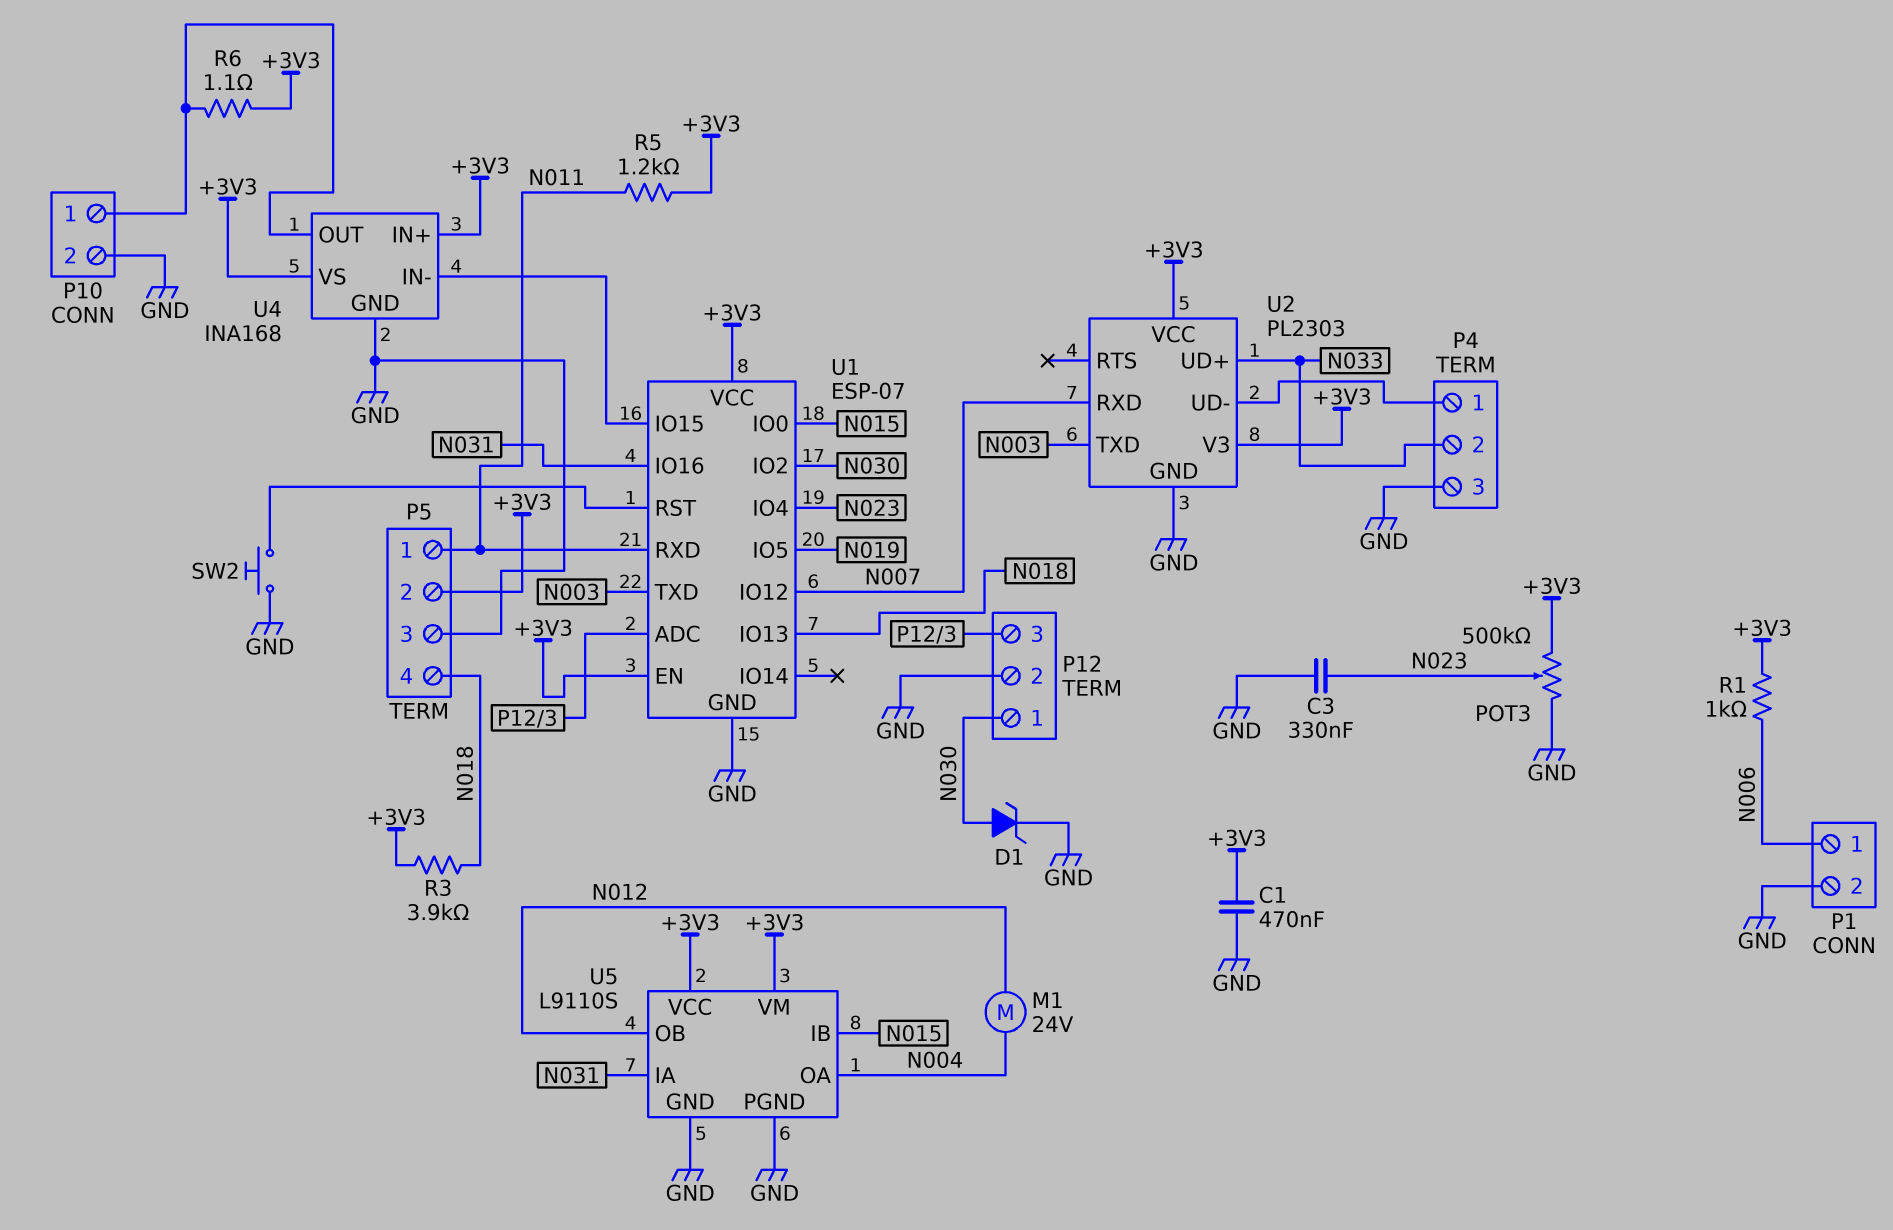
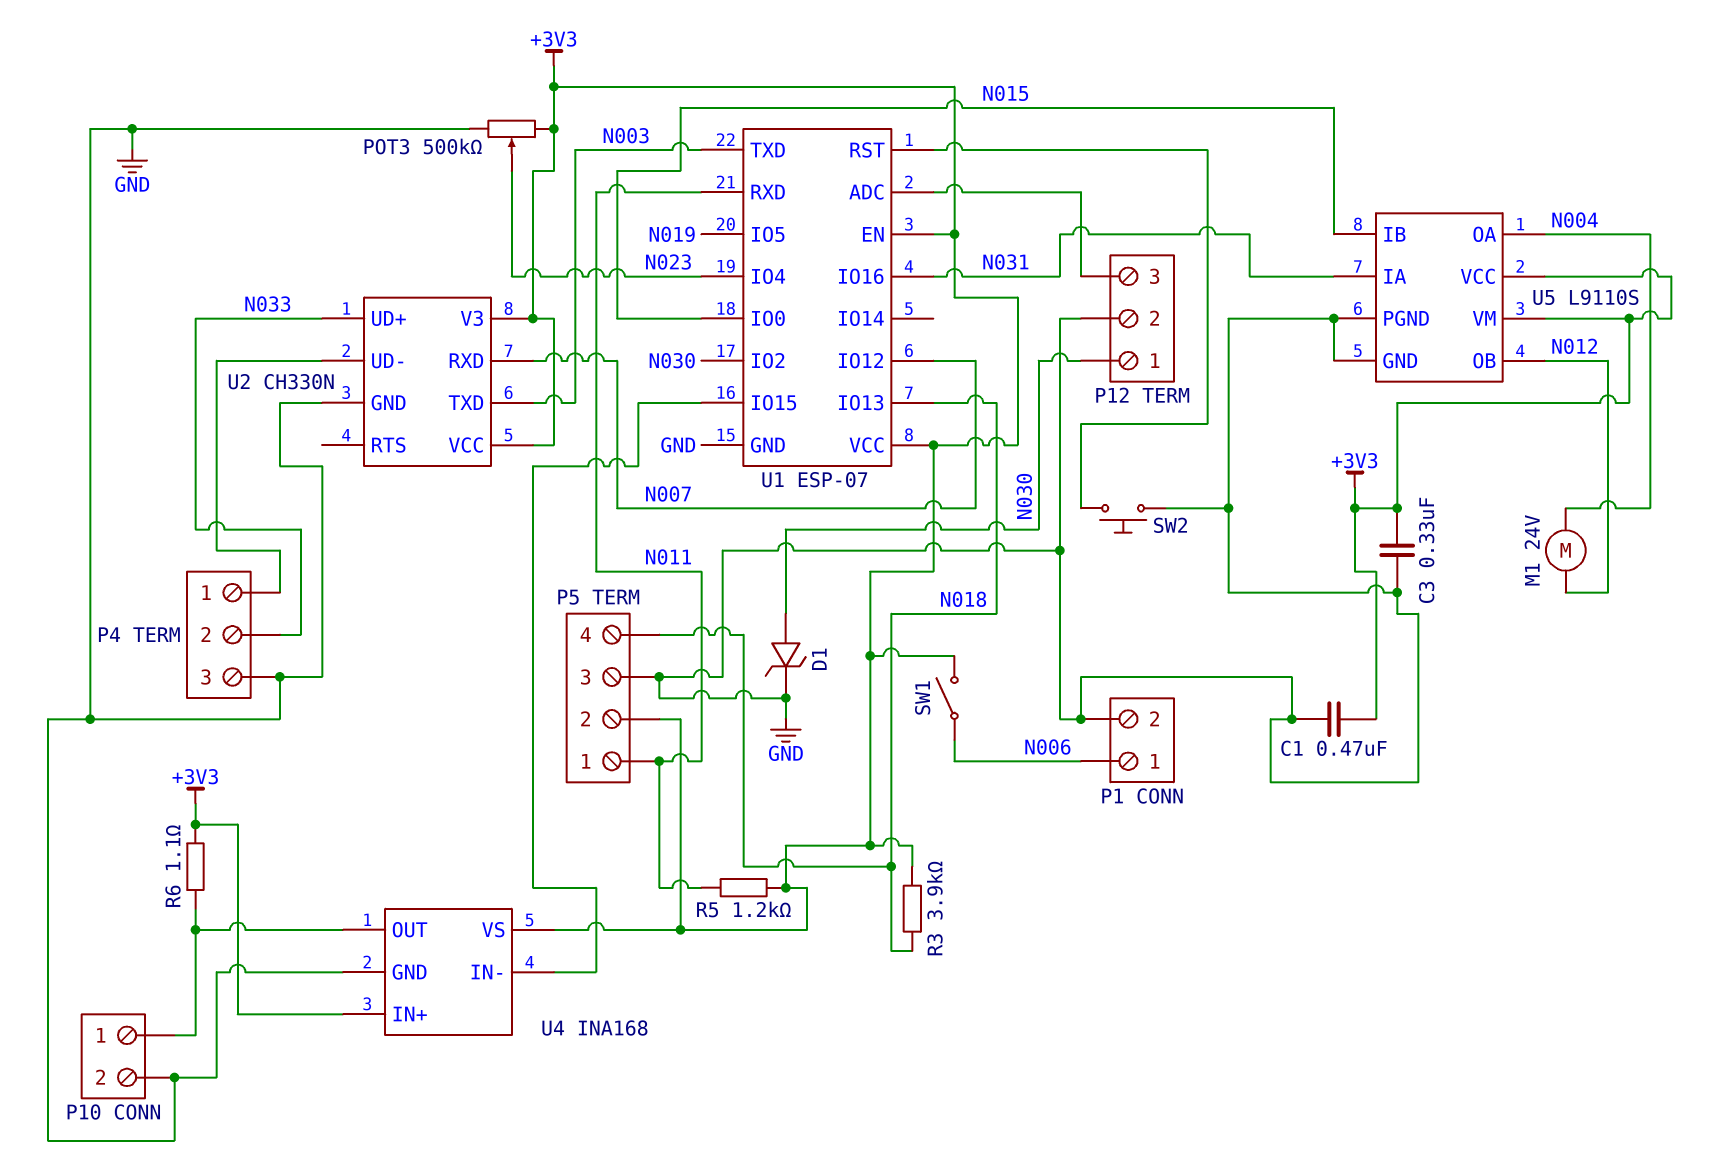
C3: 330nF (GND, N023) -> 330nF (+3V3, GND)
R1: 1k (+3V3, N006) -> none
SW1: none -> switch (+3V3, N006)
U2: PL2303 -> CH330N

